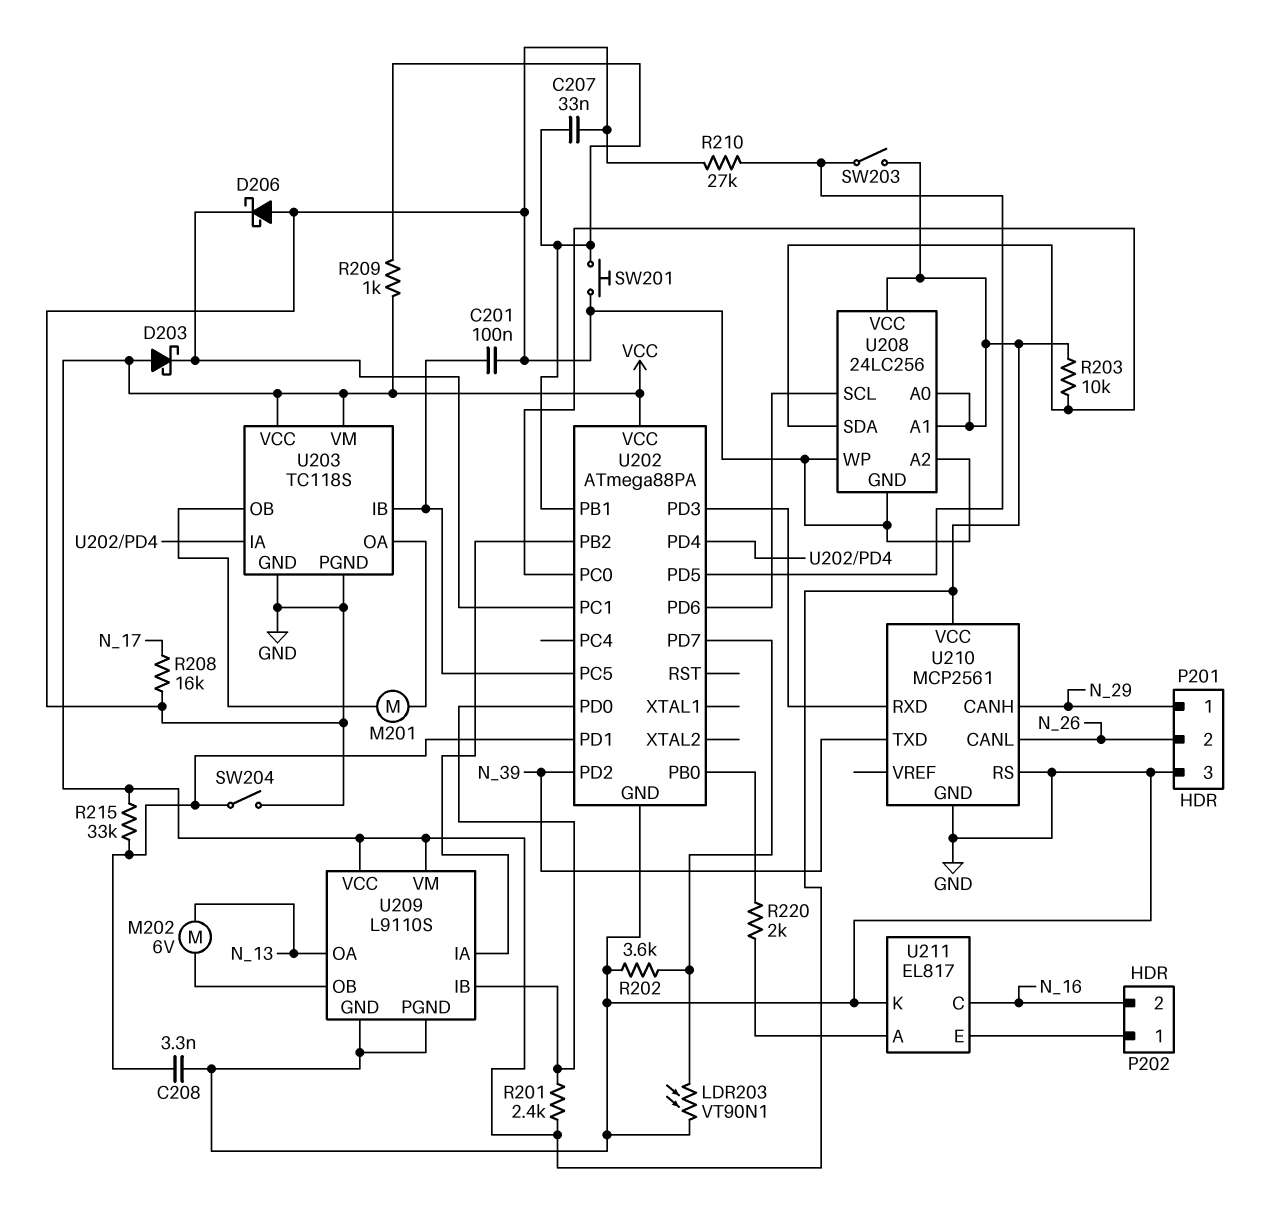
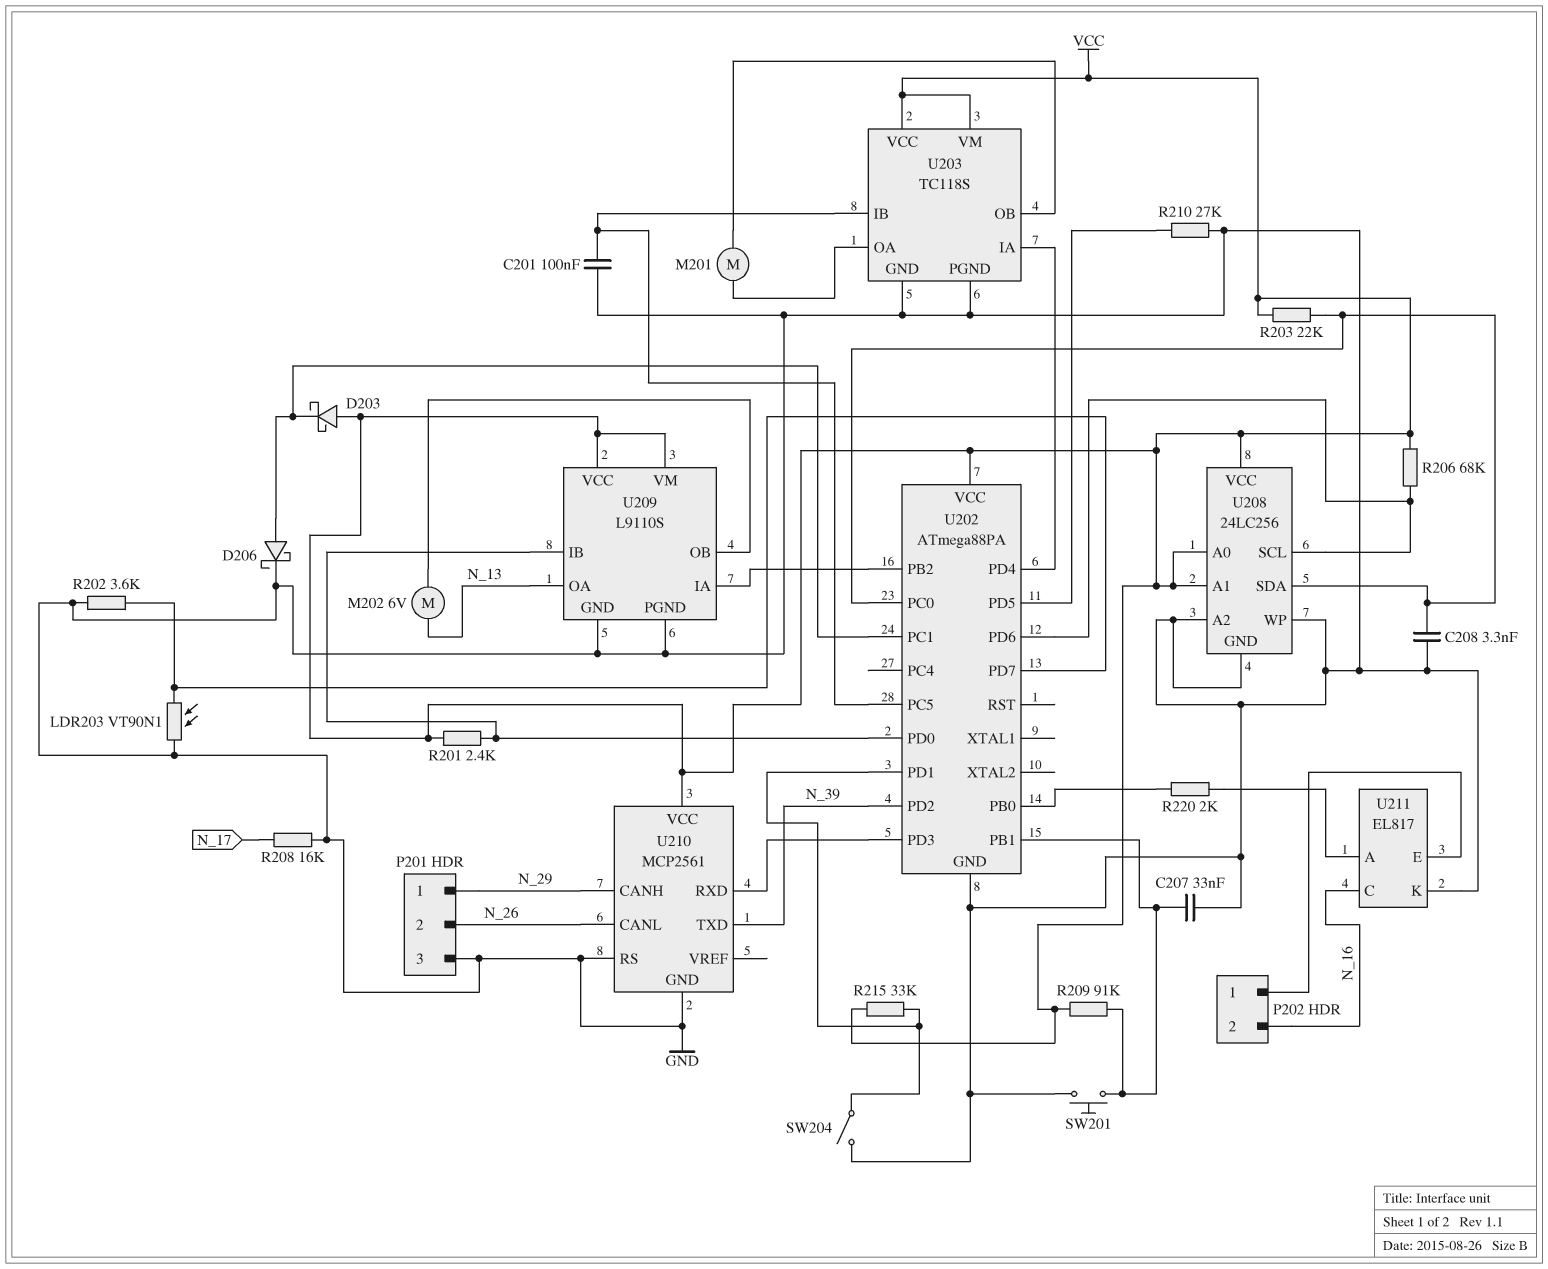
C208: 3.3nF (GND, U202/PD1) -> 3.3nF (GND, U202/PC0)
D206: schottky (A GND, K U202/PC1) -> schottky (A U202/PC1, K GND)
R203: 10k (U202/PC0, VCC) -> 22k (U202/PC0, VCC)
R206: none -> 68k (U202/PD6, VCC)
R209: 1k (U202/PB1, VCC) -> 91k (U202/PB1, VCC)
SW203: switch (U202/PD5, VCC) -> none

